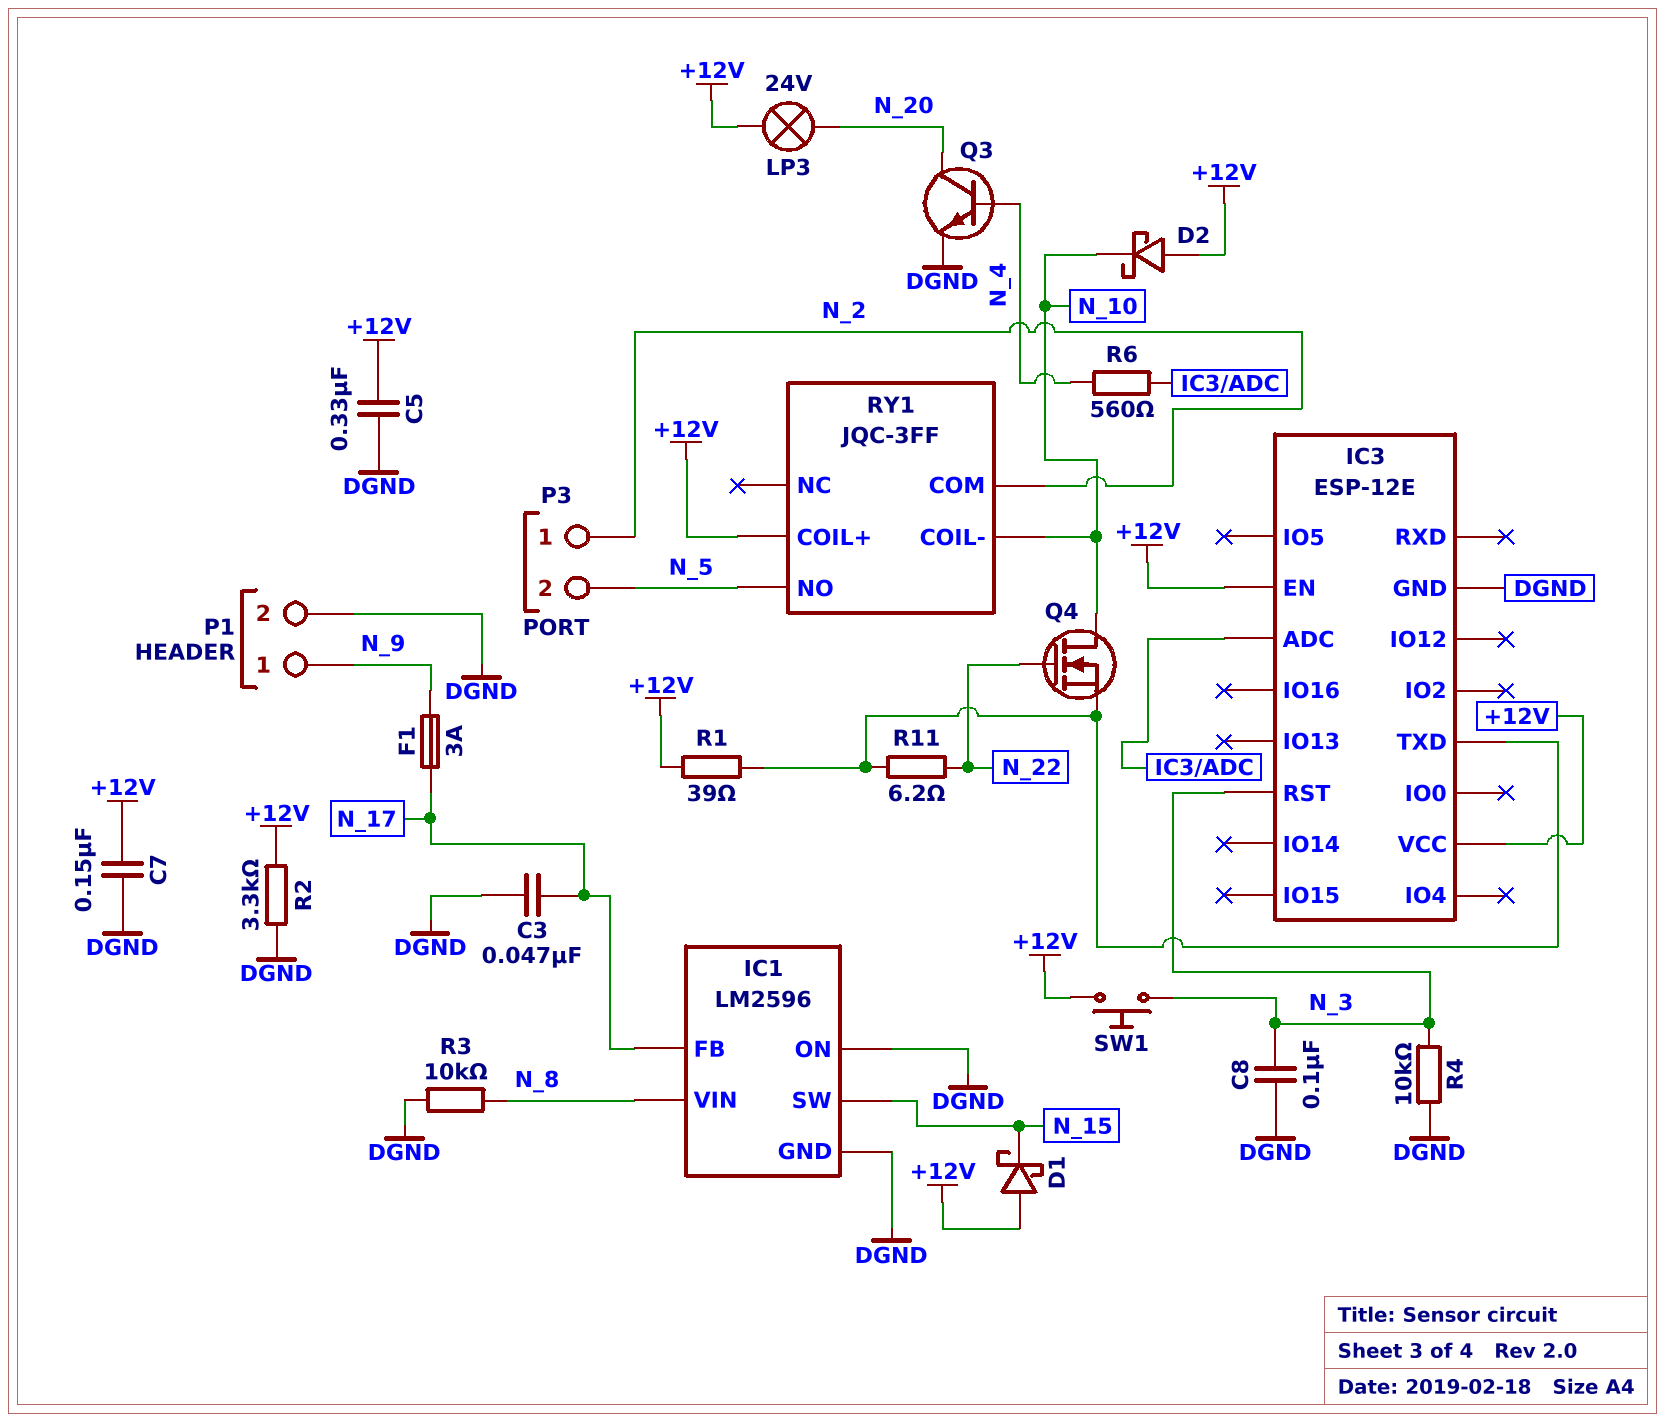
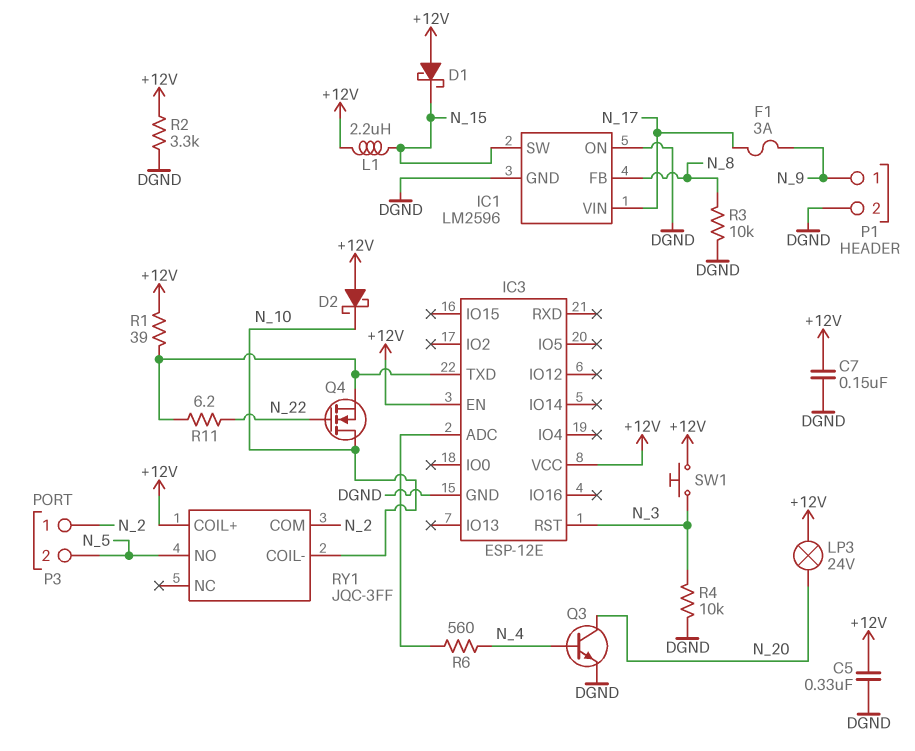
C3: 47nF (DGND, N_17) -> none
C8: 100nF (DGND, N_3) -> none
IC1 pin FB: N_17 -> N_8
IC1 pin VIN: N_8 -> N_17
L1: none -> 2.2uH (+12V, N_15)

